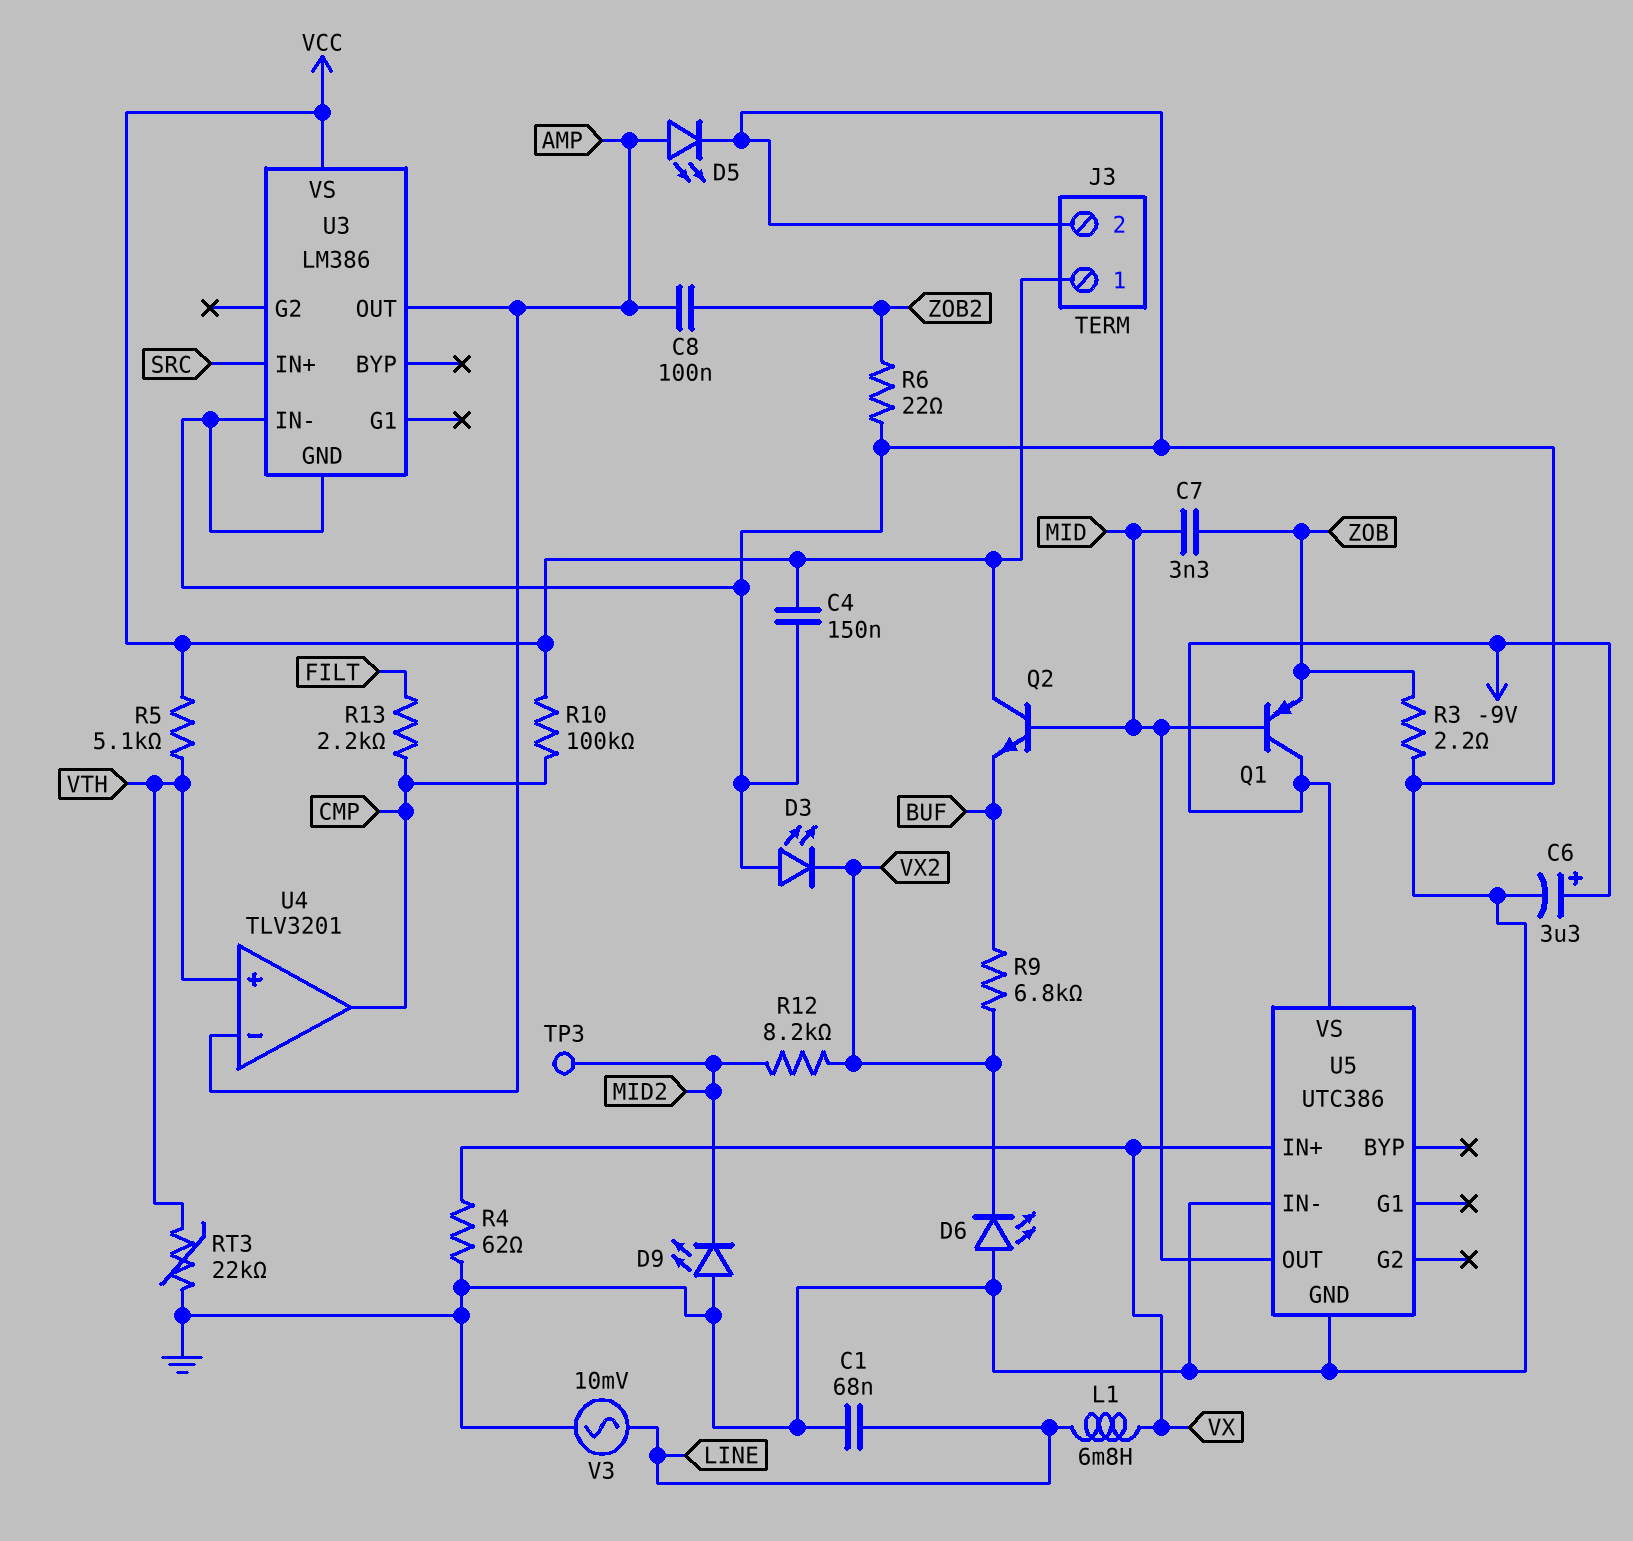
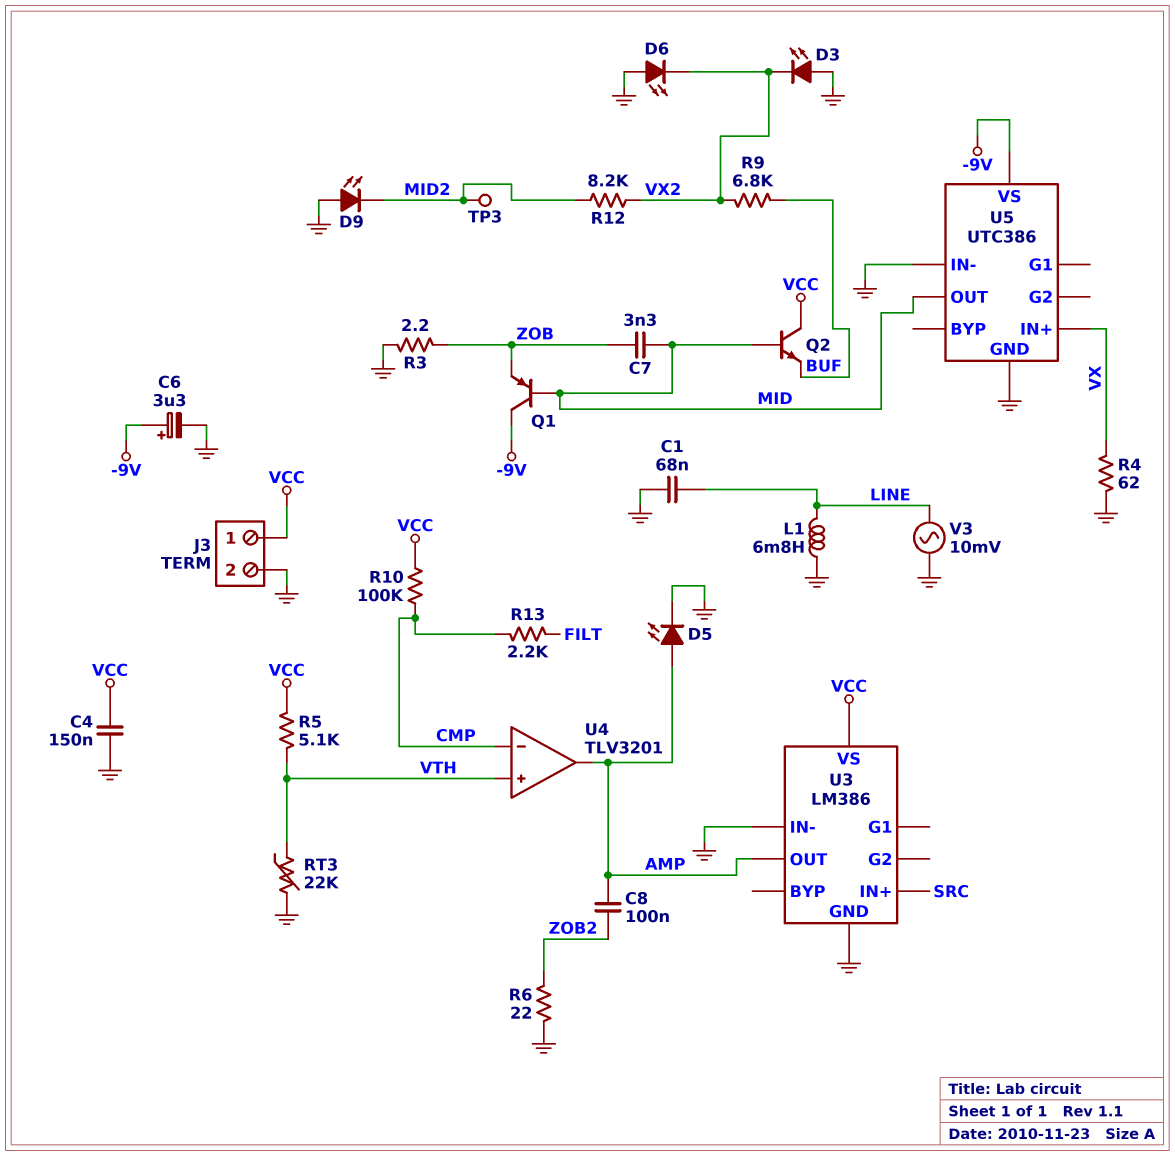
L1: 6.8mH (LINE, VX) -> 6.8mH (GND, LINE)
U4 pin in-: AMP -> CMP
U4 pin out: CMP -> AMP

